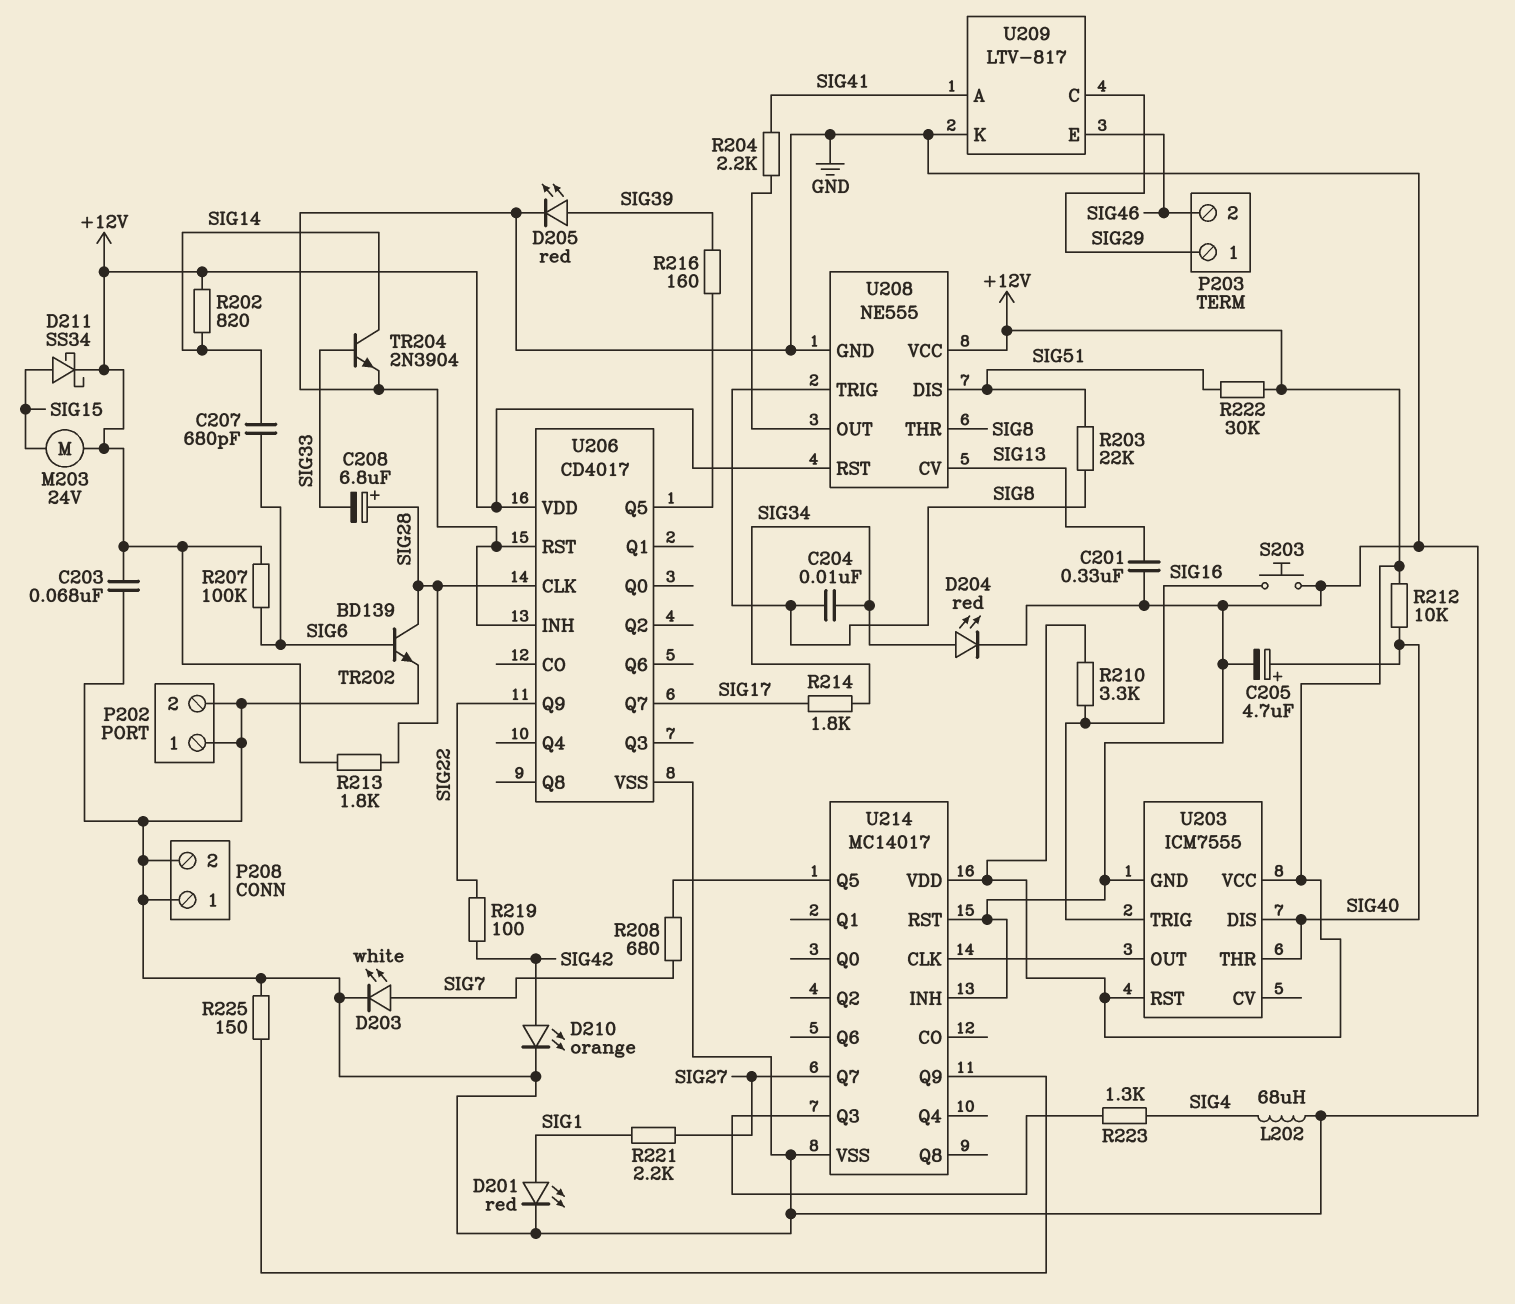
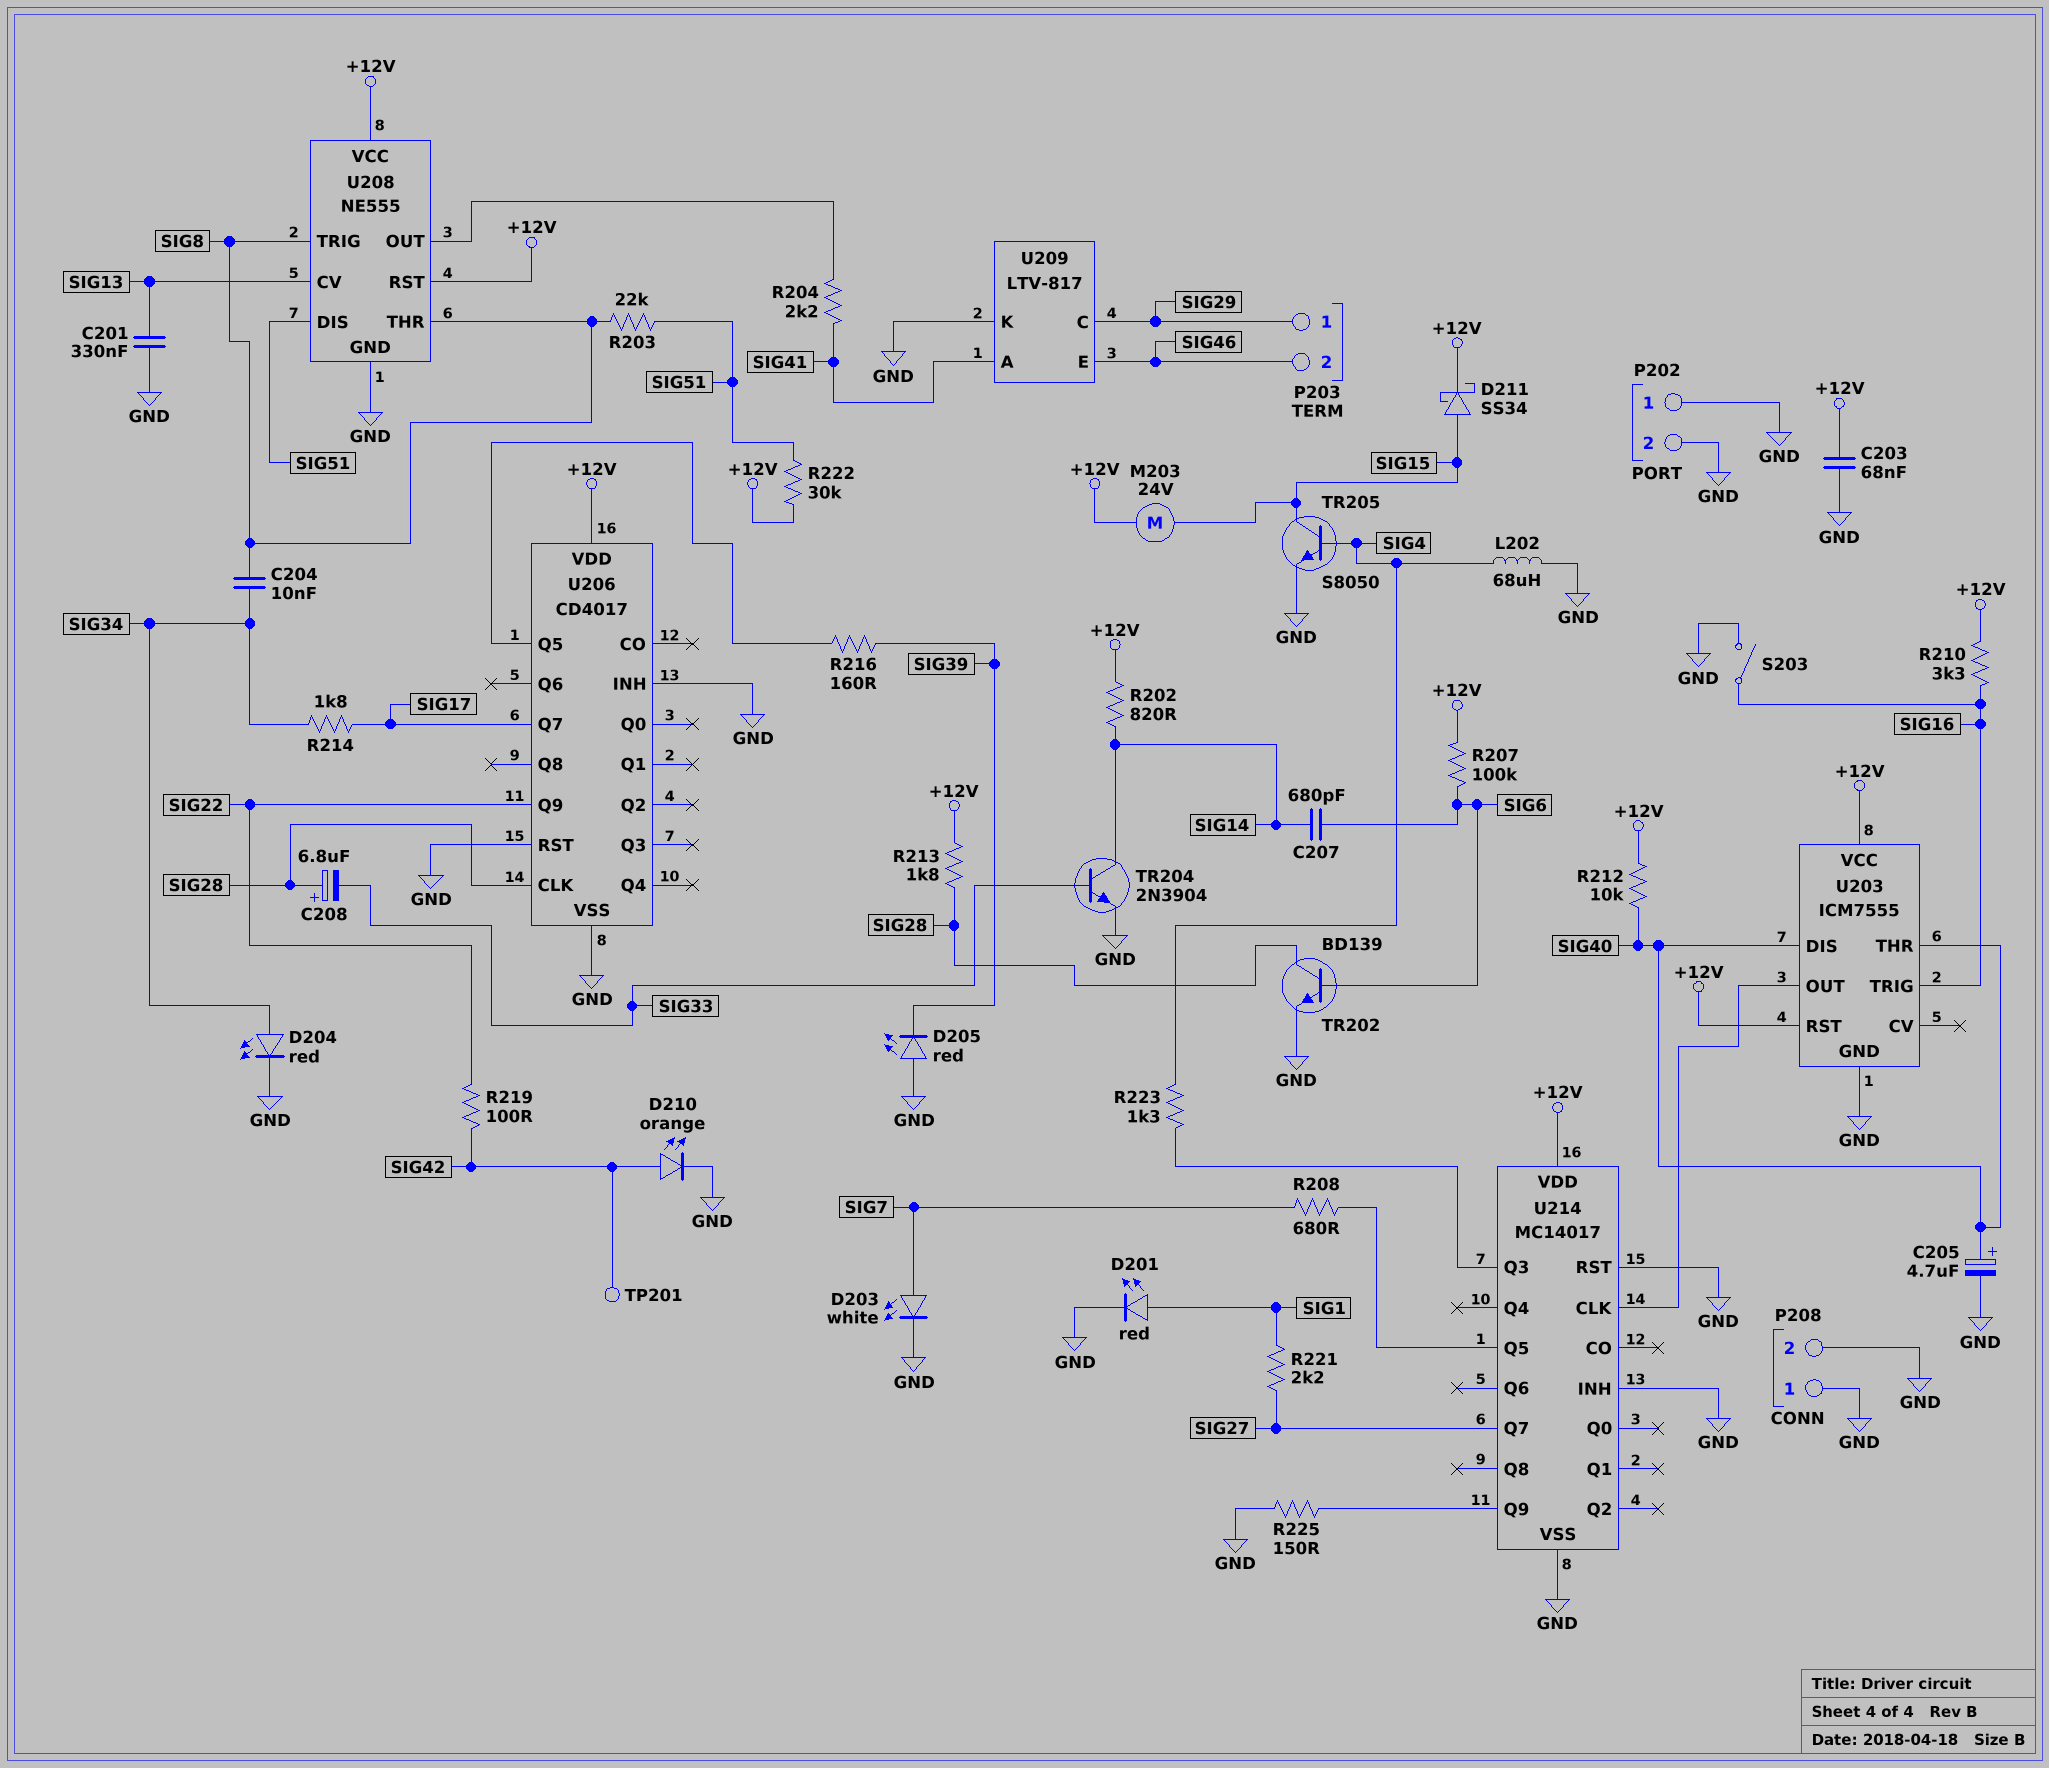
D205: LED red (A SIG39, K GND) -> LED red (A GND, K SIG39)
S203: button (GND, SIG16) -> switch (GND, SIG16)
TP201: none -> test point (SIG42)
TR205: none -> NPN S8050 (B SIG4, C SIG15, E GND)

